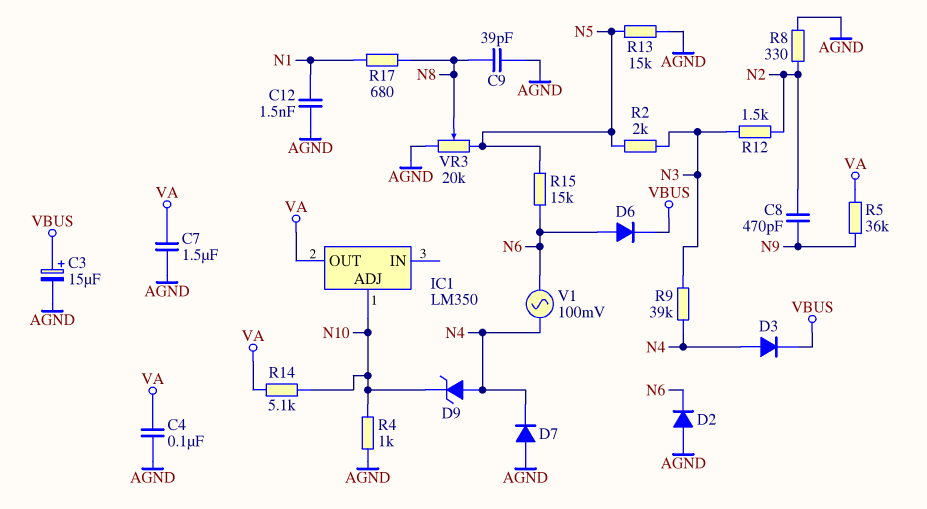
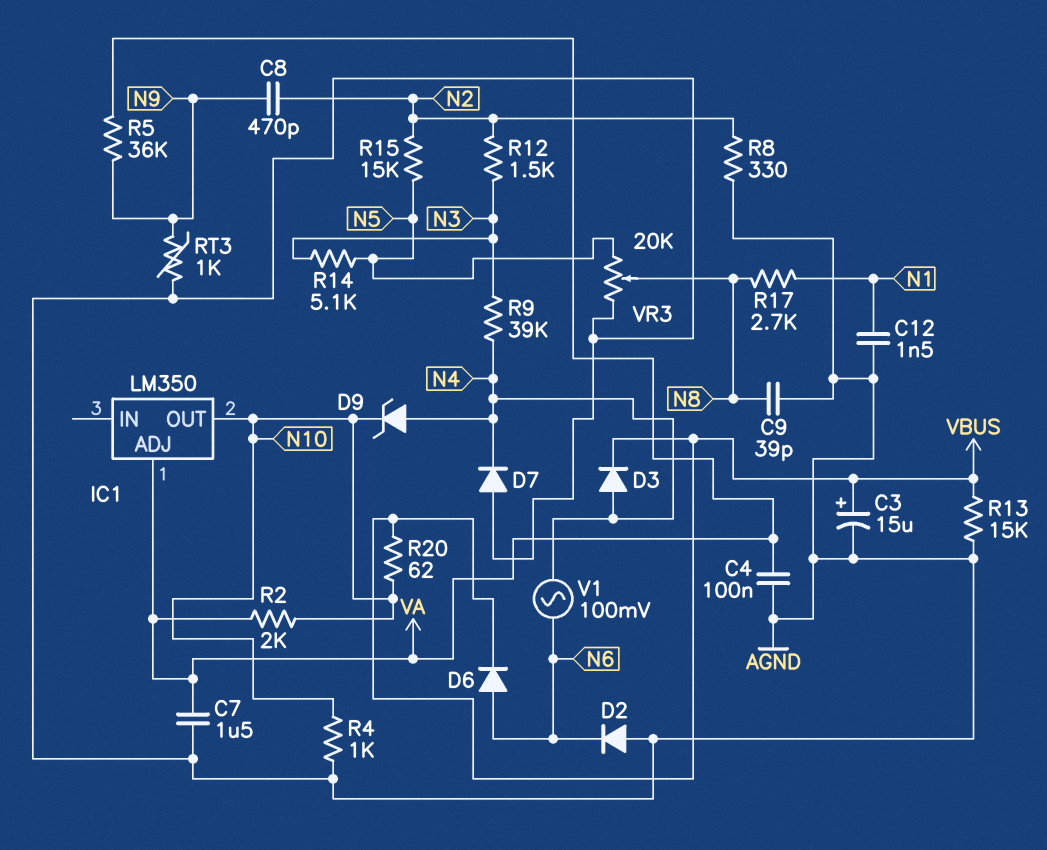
IC1 pin ADJ: N10 -> VA
IC1 pin OUT: VA -> N10
R2: 2k (N3, N5) -> 2k (N10, VA)
R13: 15k (AGND, N5) -> 15k (AGND, VBUS)
R14: 5.1k (N10, VA) -> 5.1k (N3, N5)
R15: 15k (N5, N6) -> 15k (N2, N5)
R17: 680 (N1, N8) -> 2.7k (N1, N8)
R20: none -> 62 (N10, VBUS)
RT3: none -> 1k (AGND, N9)

